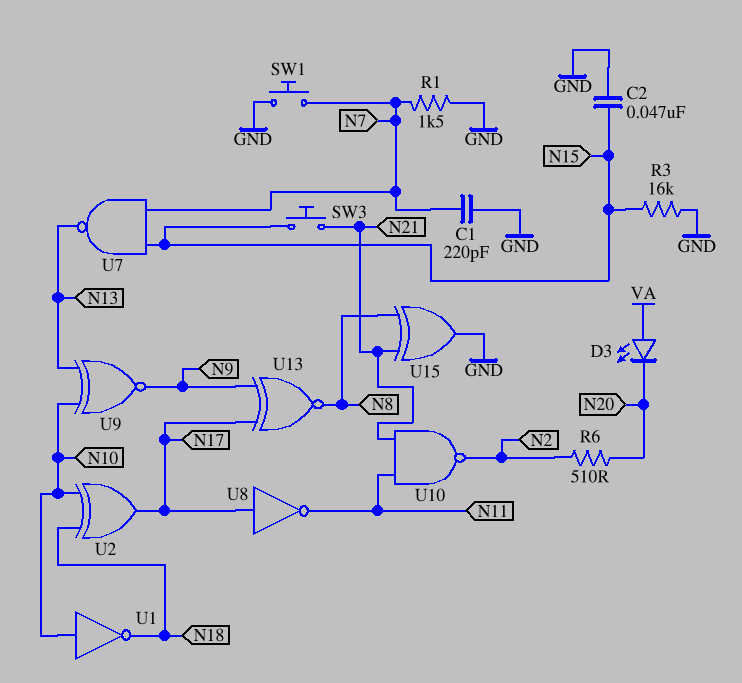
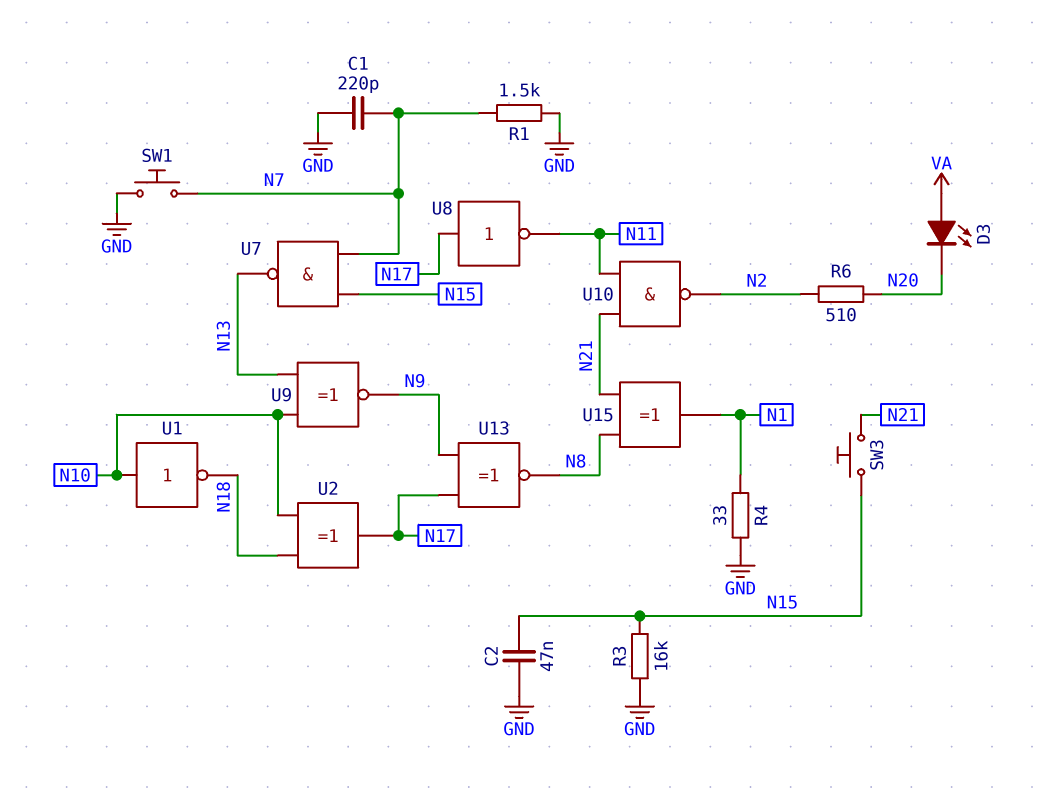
R4: none -> 33 (GND, N1)
U15: XOR (in N8, in N21, out GND) -> XOR (in N8, in N21, out N1)

